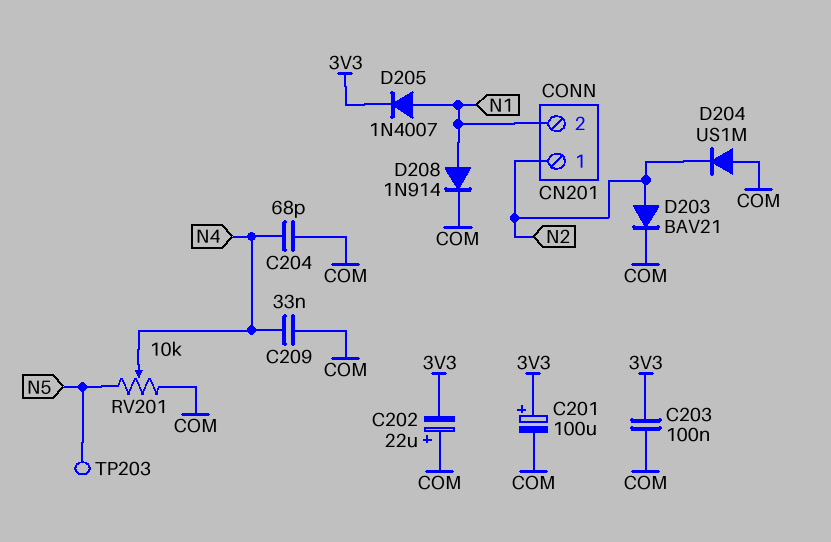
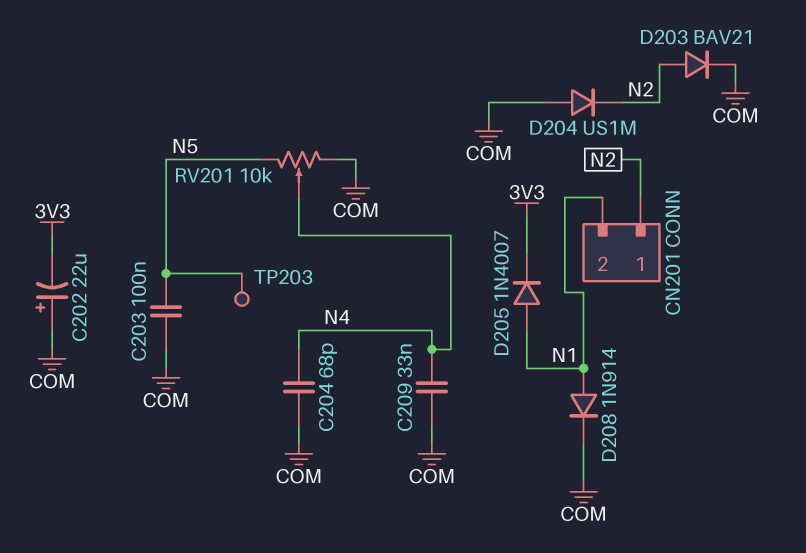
C201: 100uF (plus 3V3, minus COM) -> none
C203: 100nF (3V3, COM) -> 100nF (COM, N5)

